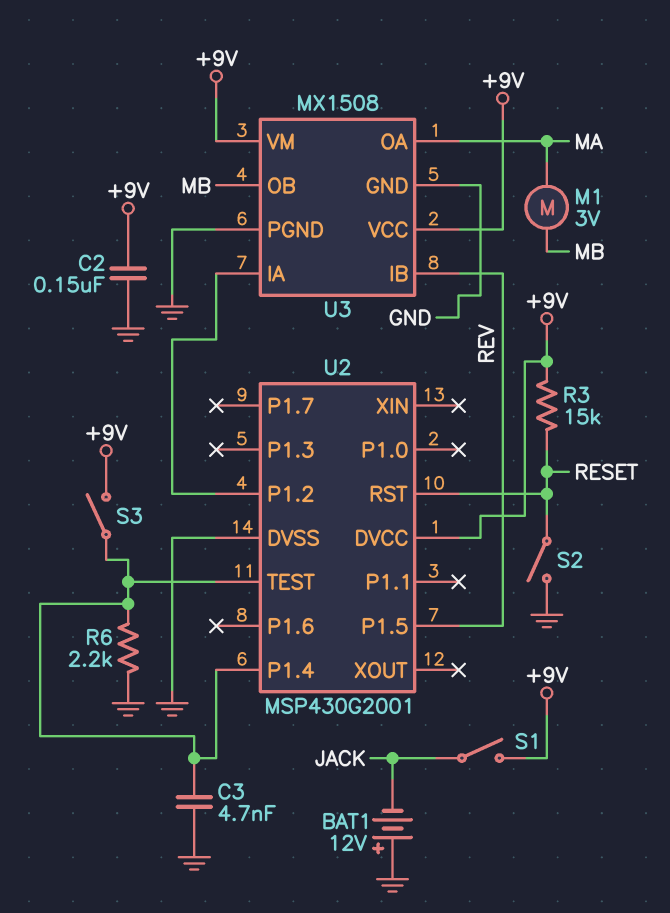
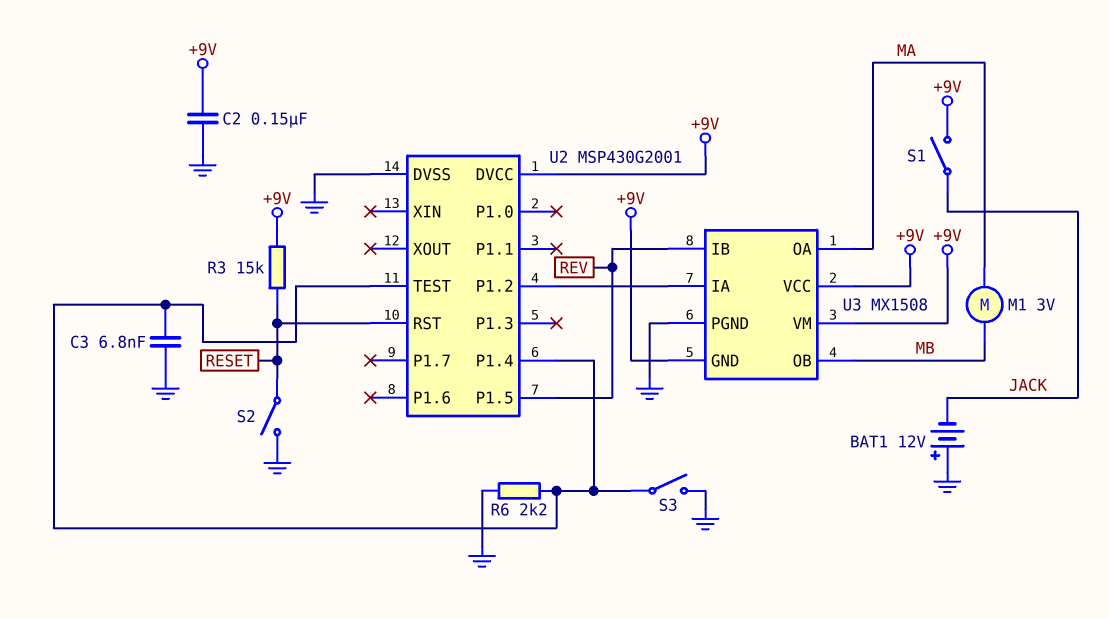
C3: 4.7nF (GND, U2/P1.4) -> 6.8nF (GND, U2/P1.4)
S3: switch (+9V, U2/P1.4) -> switch (GND, U2/P1.4)
U3 pin GND: GND -> +9V

